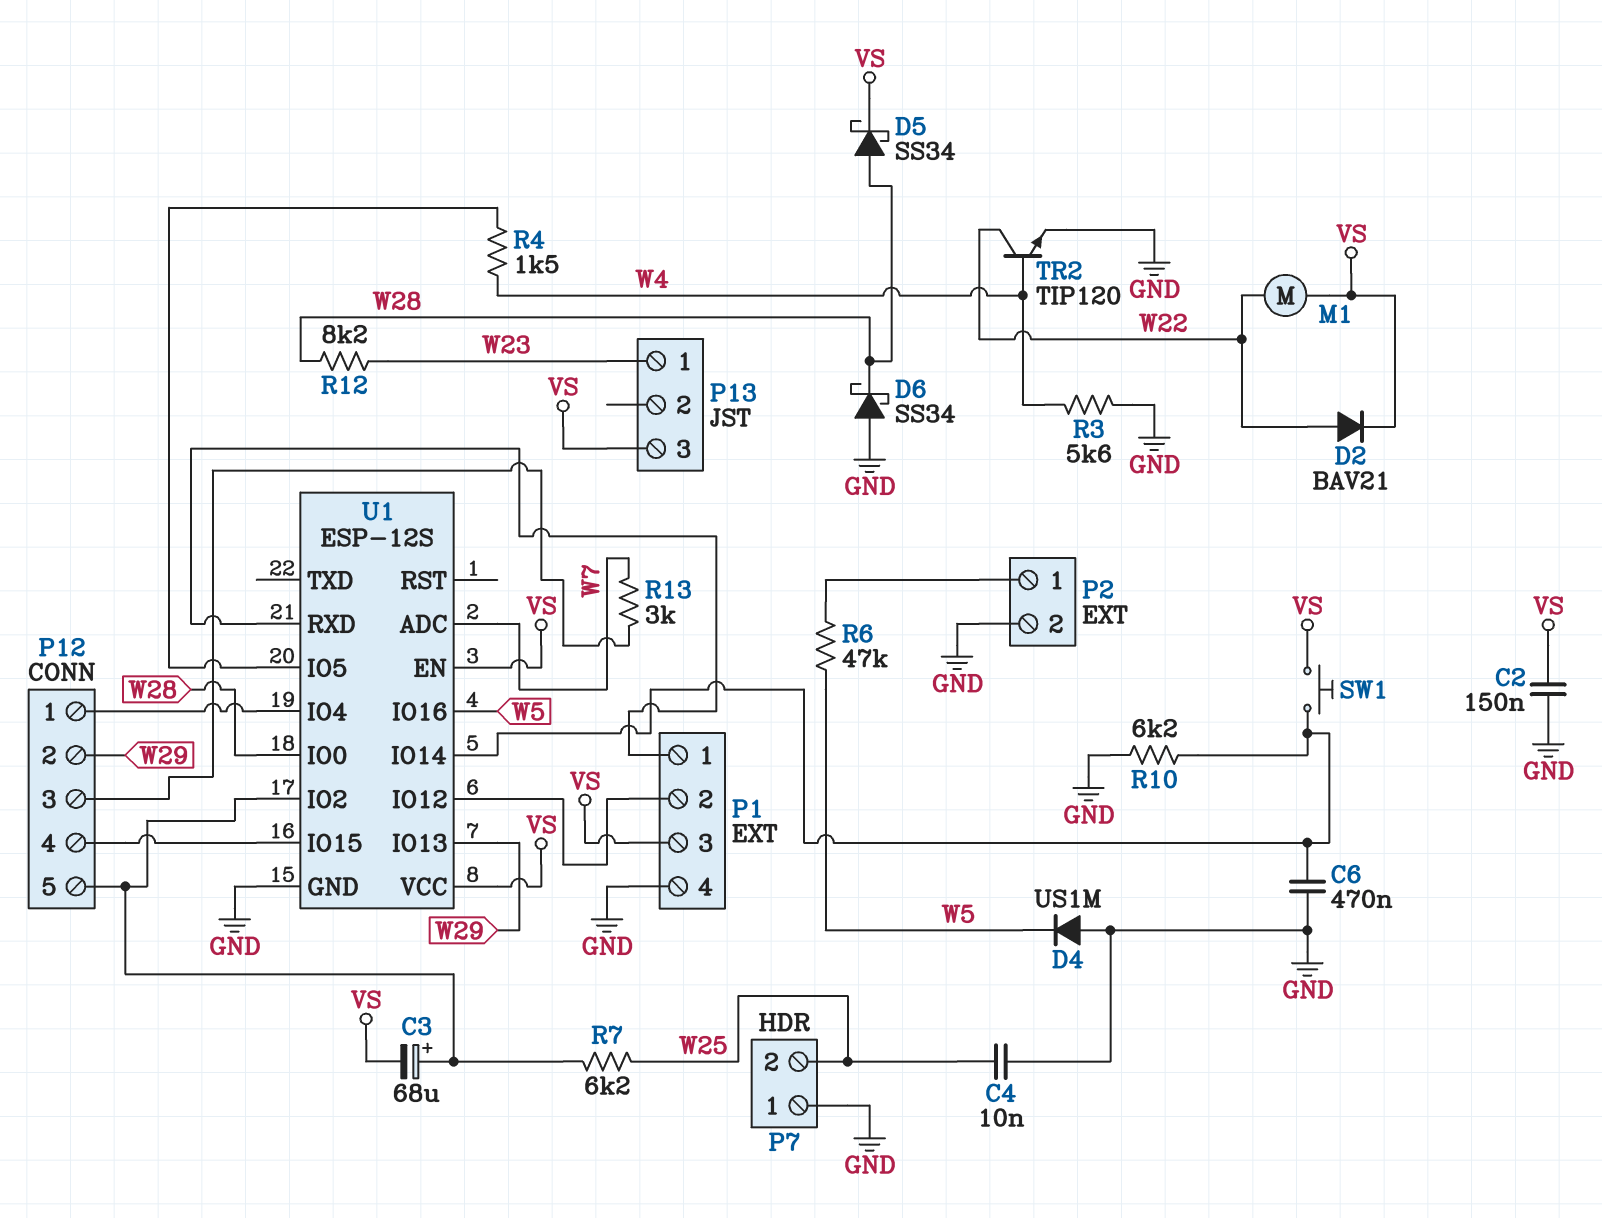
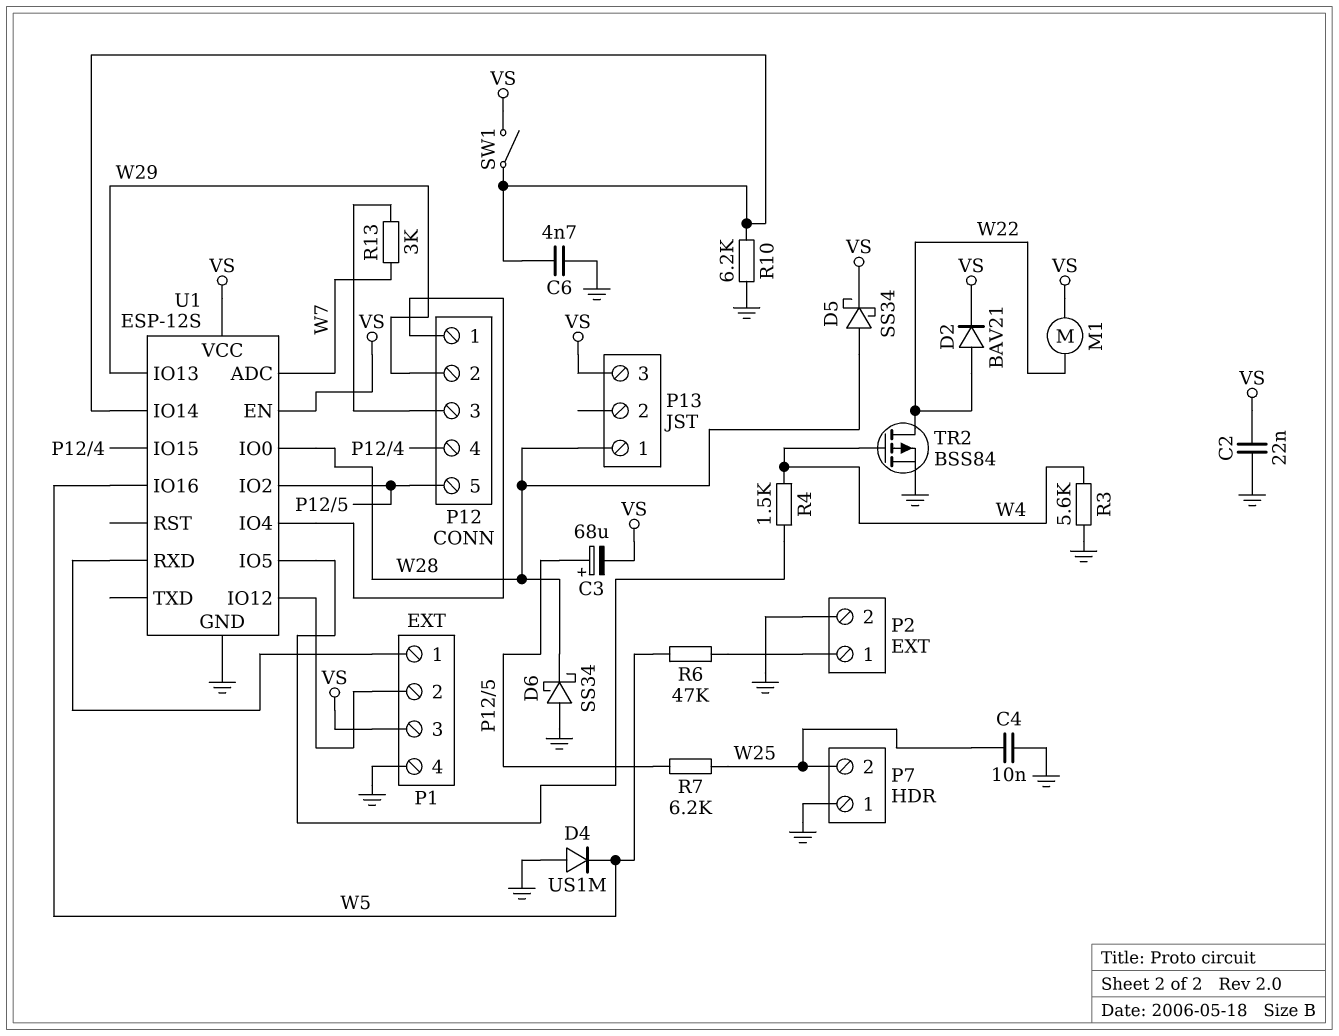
C2: 150nF (GND, VS) -> 22nF (GND, VS)
C6: 470nF (GND, U1/IO14) -> 4.7nF (GND, U1/IO14)
P13 pin 1: W23 -> W28
R12: 8.2k (W23, W28) -> none
SW1: button (U1/IO14, VS) -> switch (U1/IO14, VS)
TR2: NPN TIP120 (B W4, C W22, E GND) -> PMOS BSS84 (G W4, D W22, S GND)

